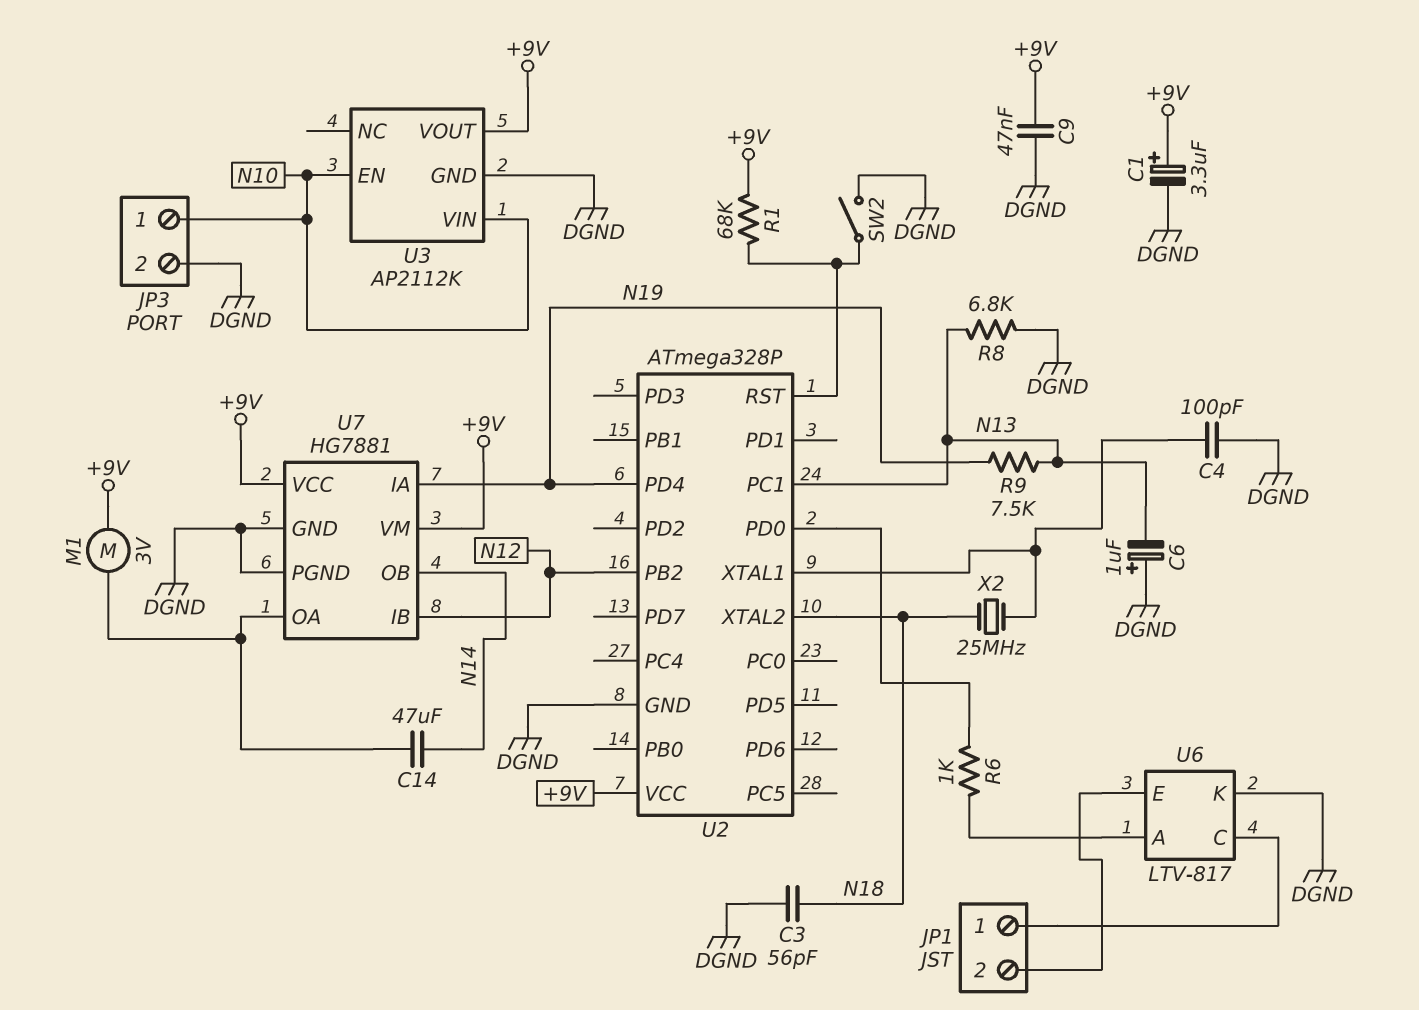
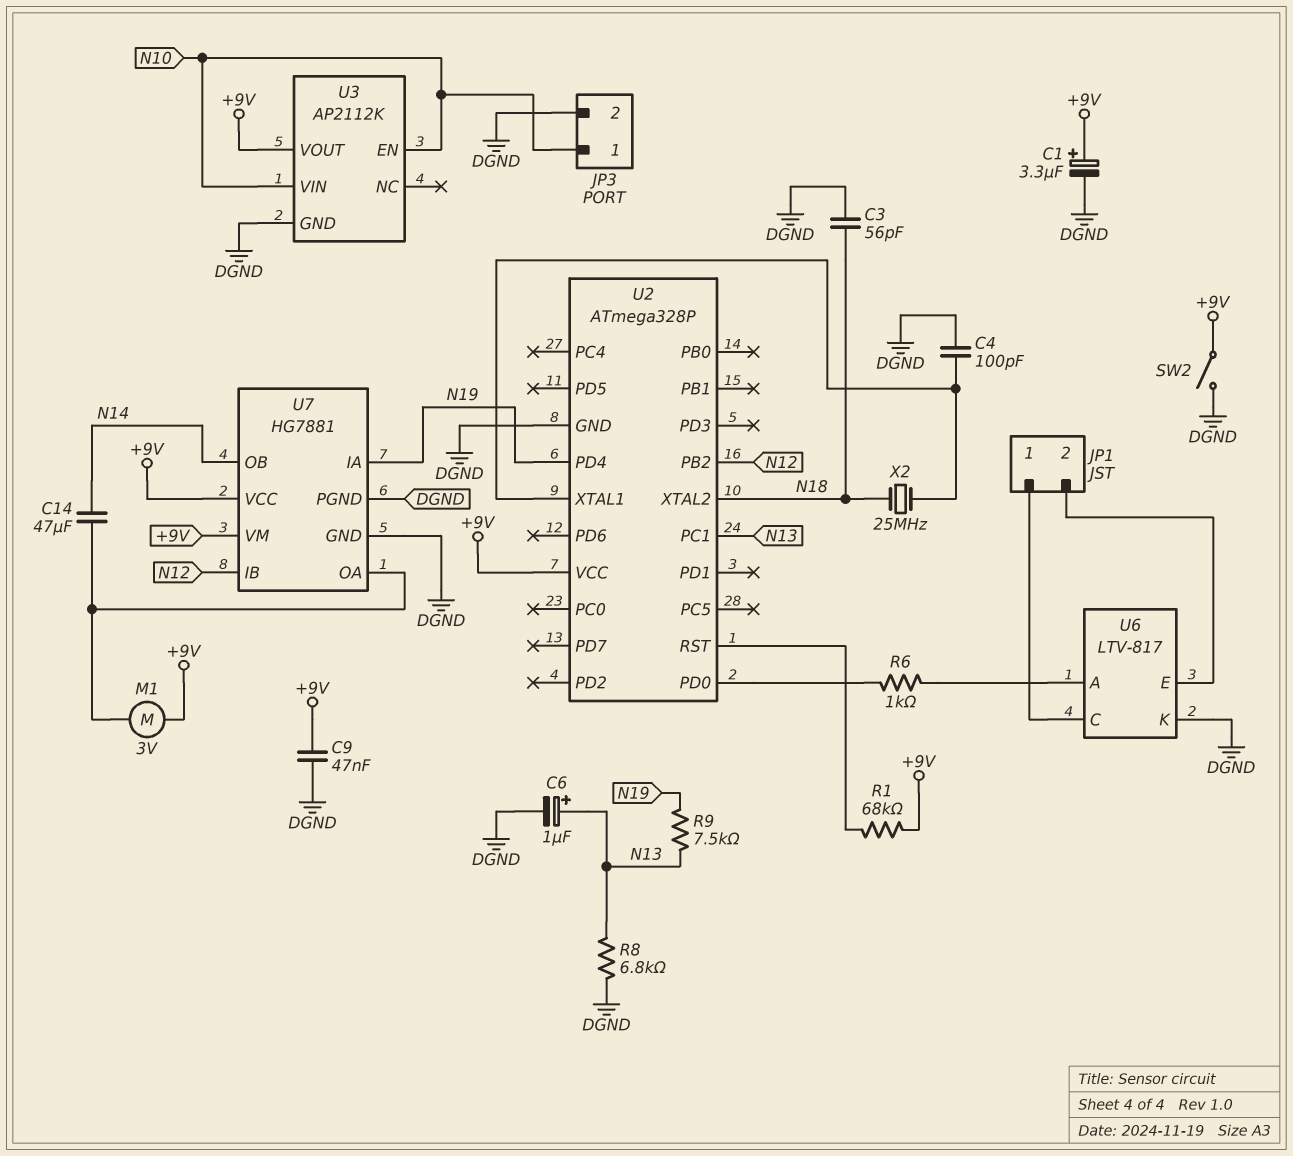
C6: 1uF (plus DGND, minus N13) -> 1uF (plus N13, minus DGND)
SW2: switch (DGND, U2/RST) -> switch (+9V, DGND)

